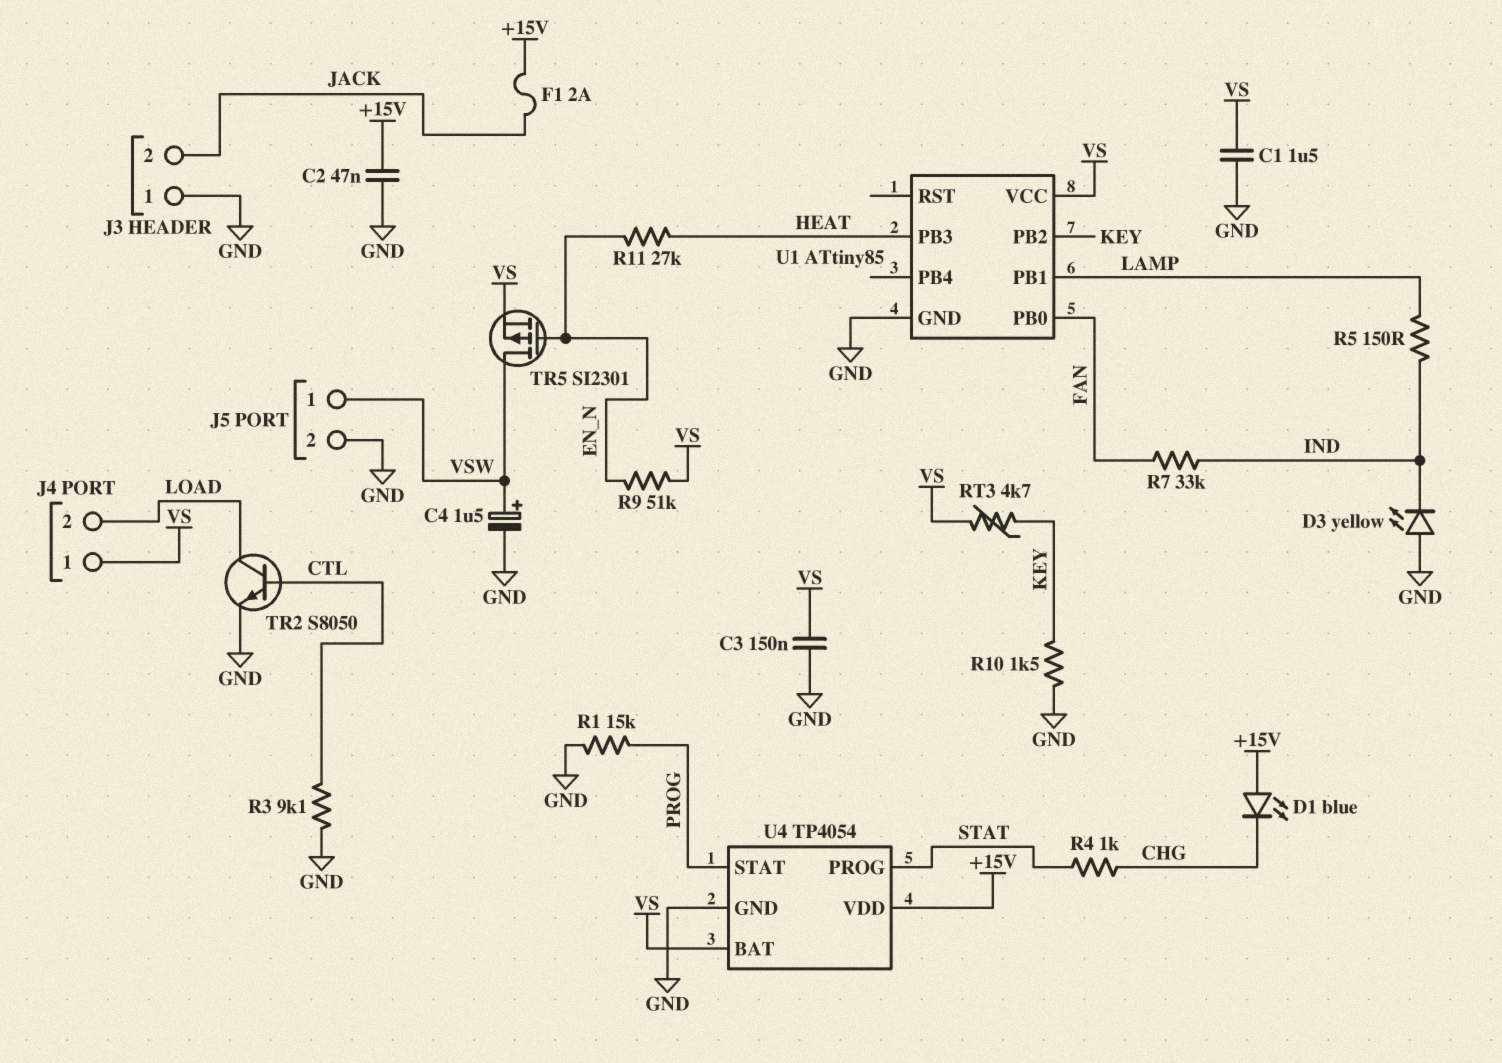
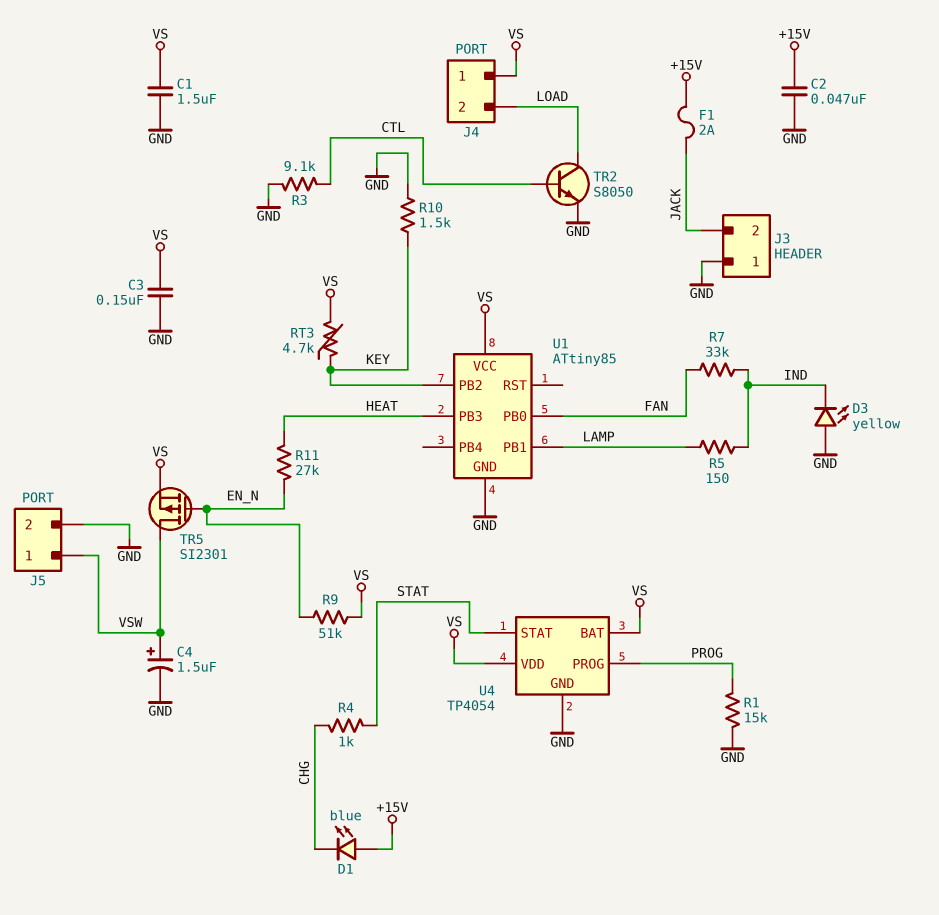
U4 pin PROG: STAT -> PROG
U4 pin STAT: PROG -> STAT
U4 pin VDD: +15V -> VS

